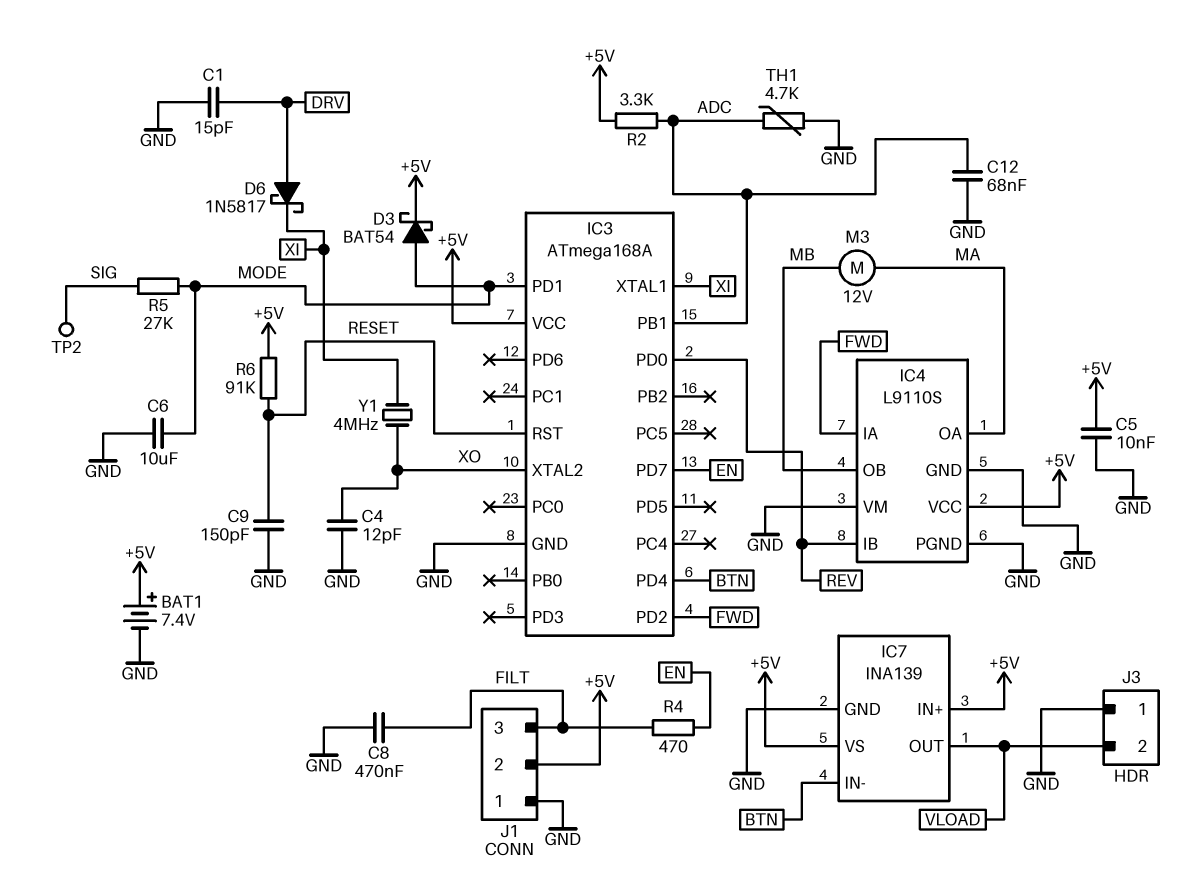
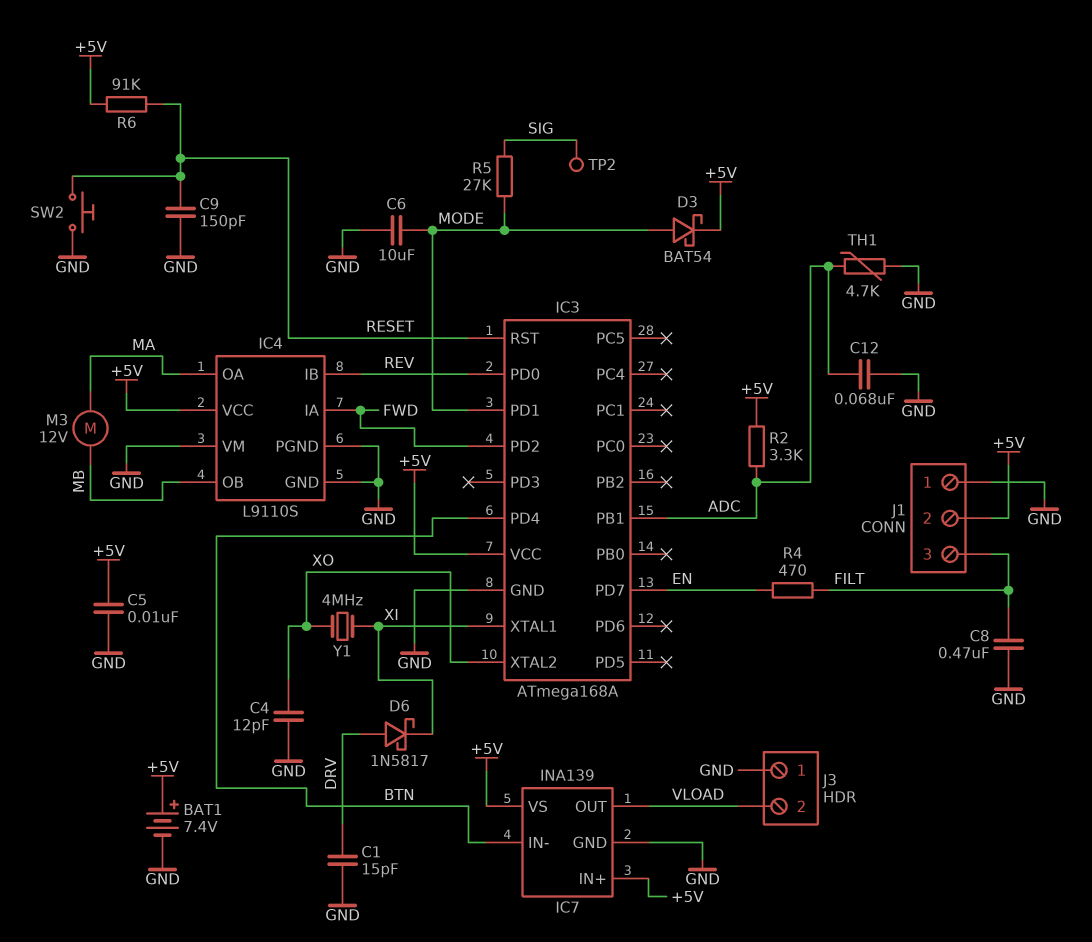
SW2: none -> button (GND, RESET)

